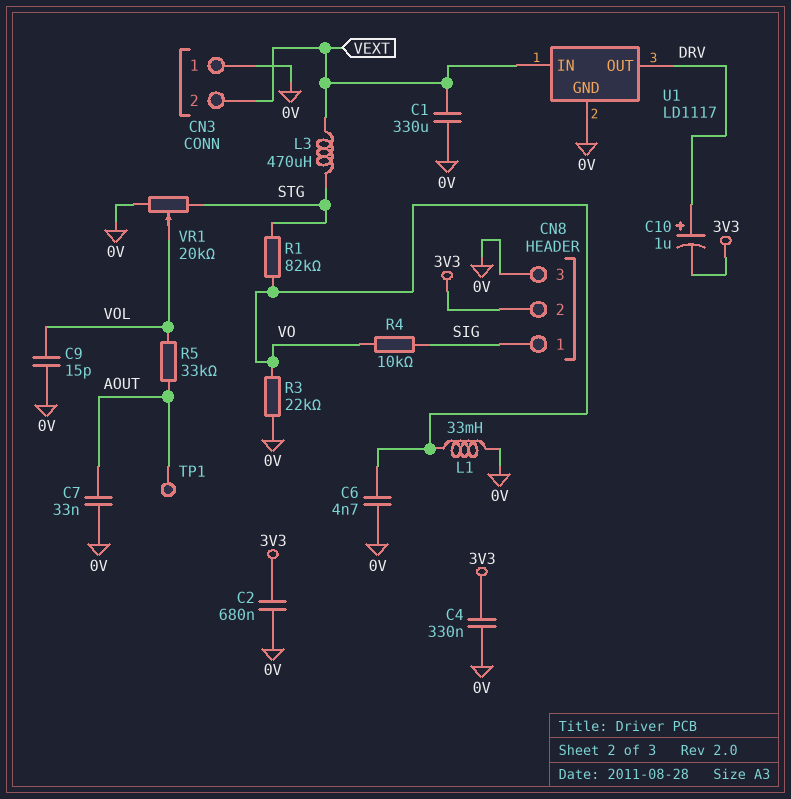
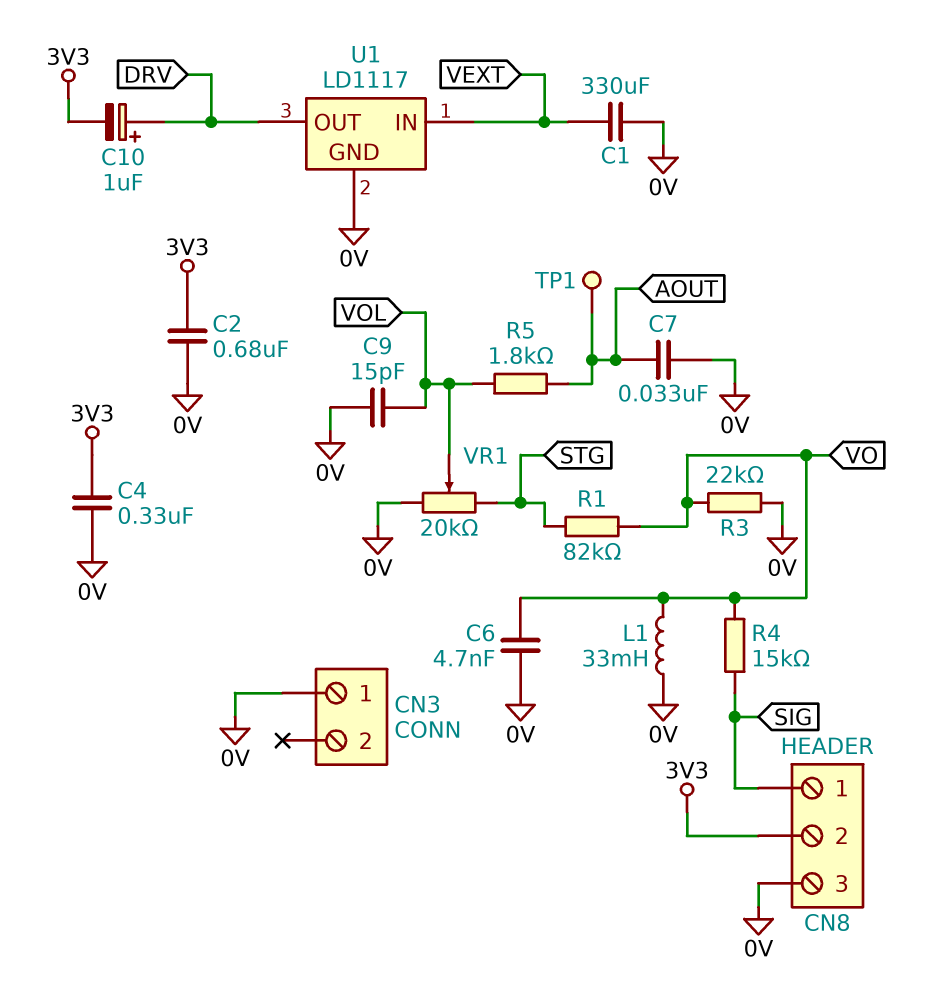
CN3 pin 2: VEXT -> none
L3: 470uH (STG, VEXT) -> none
R4: 10k (SIG, VO) -> 15k (SIG, VO)
R5: 33k (AOUT, VOL) -> 1.8k (AOUT, VOL)

